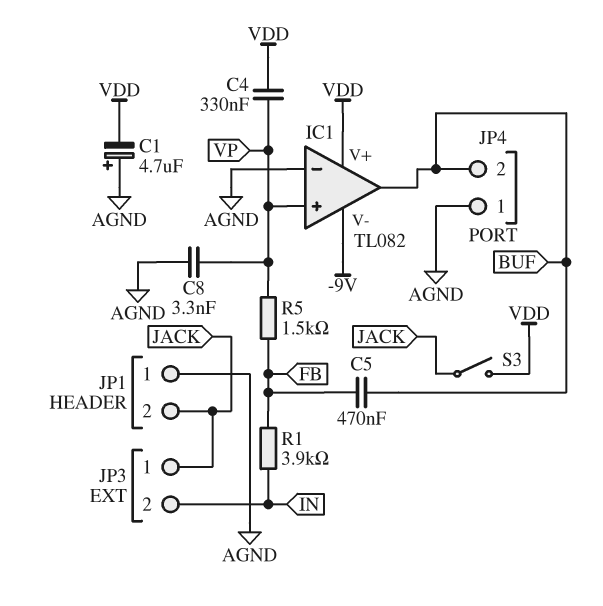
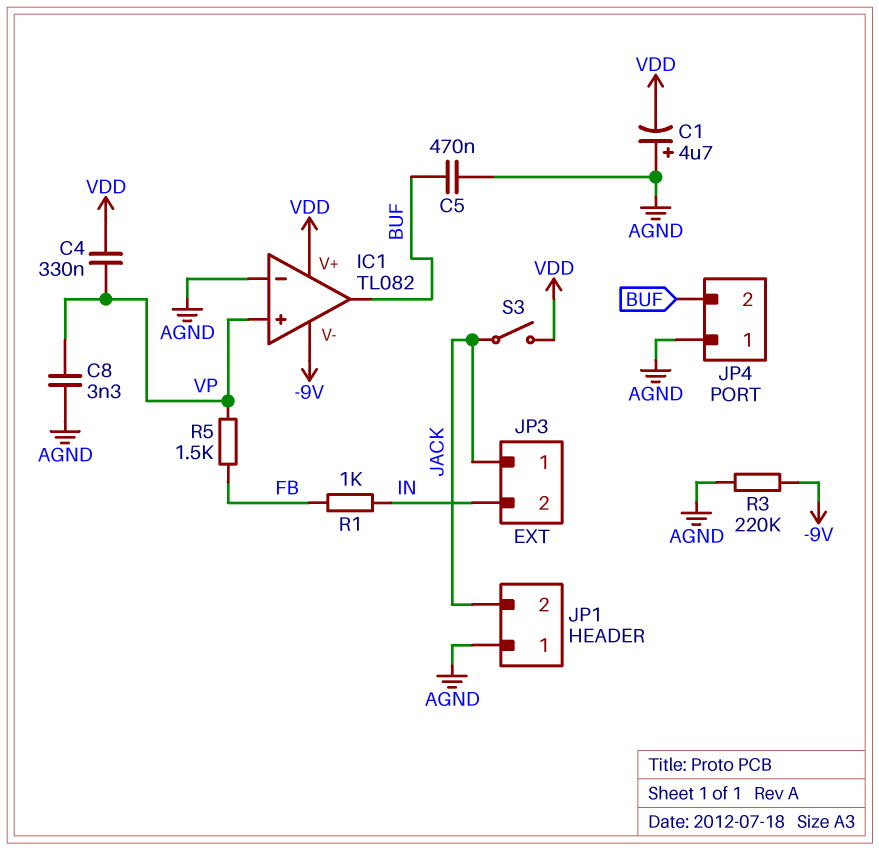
C5: 470nF (BUF, FB) -> 470nF (AGND, BUF)
R1: 3.9k (FB, IN) -> 1k (FB, IN)
R3: none -> 220k (-9V, AGND)

